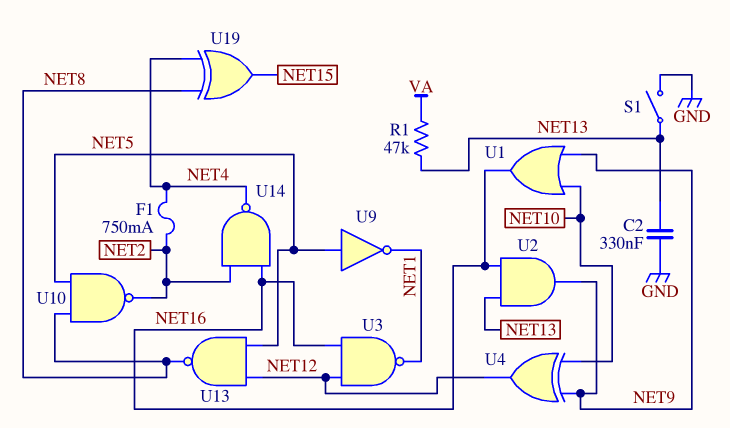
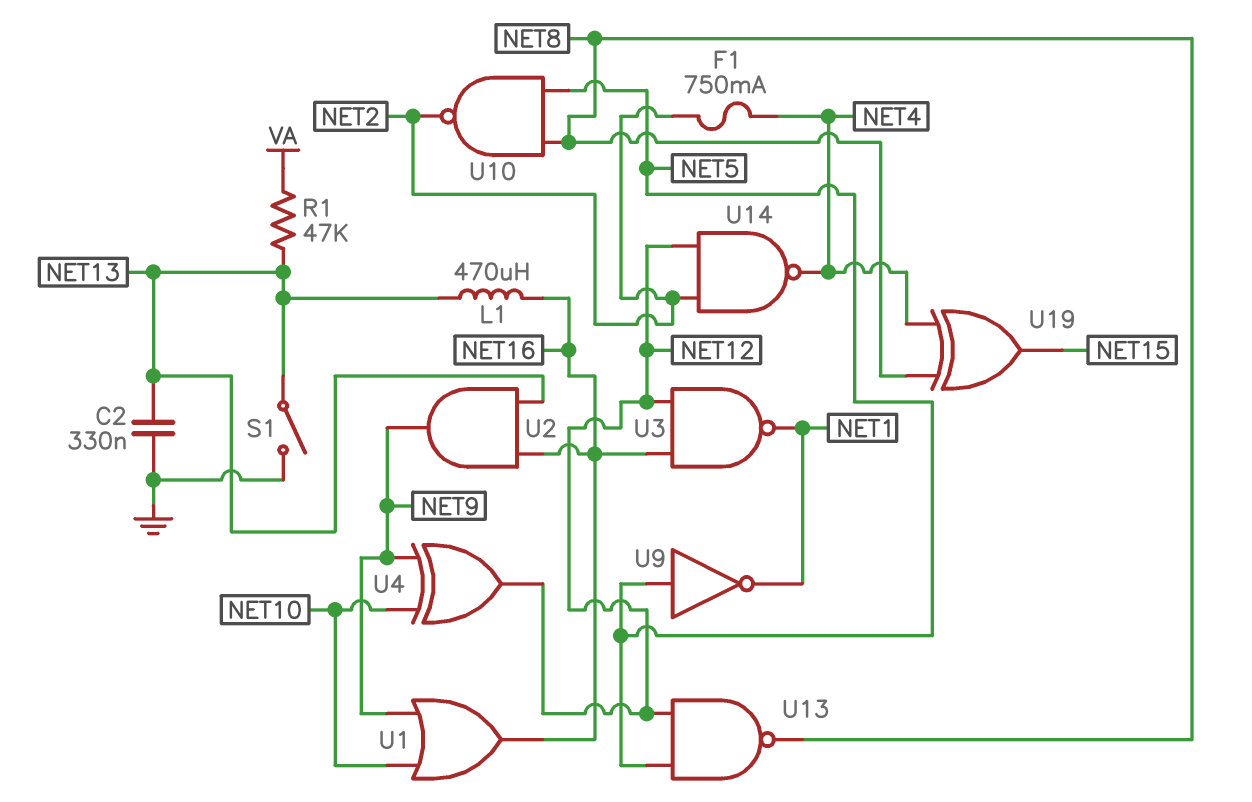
L1: none -> 470uH (NET13, NET16)
U14: NAND (in NET2, in NET16, out NET4) -> NAND (in NET2, in NET12, out NET4)

